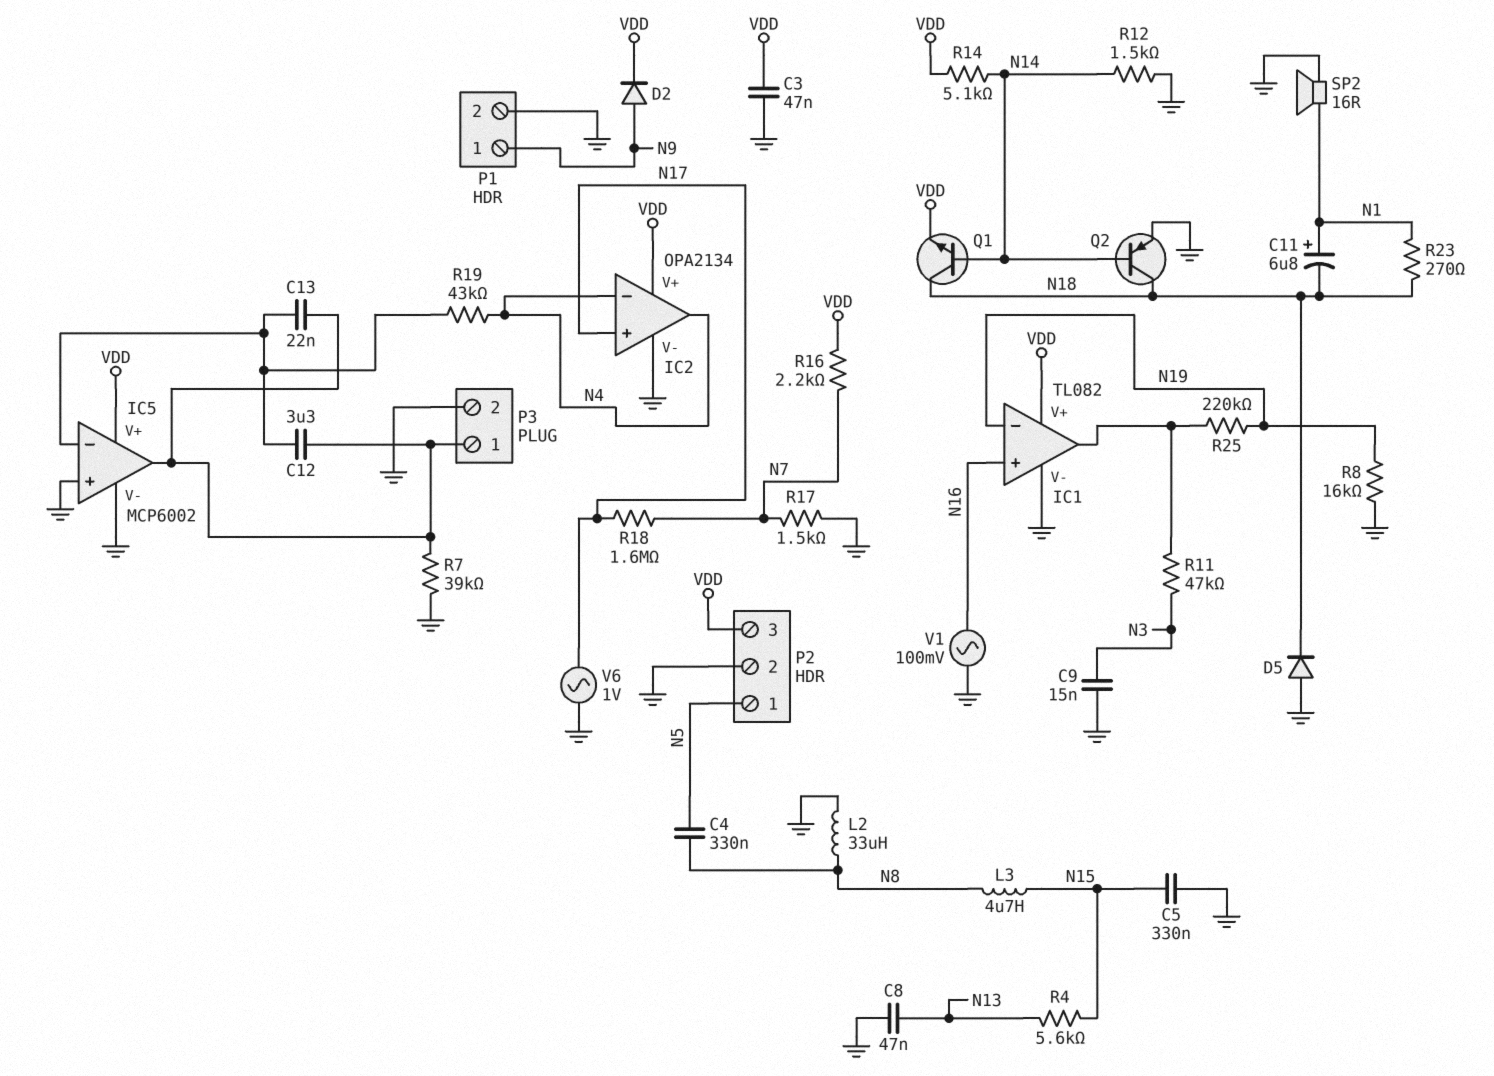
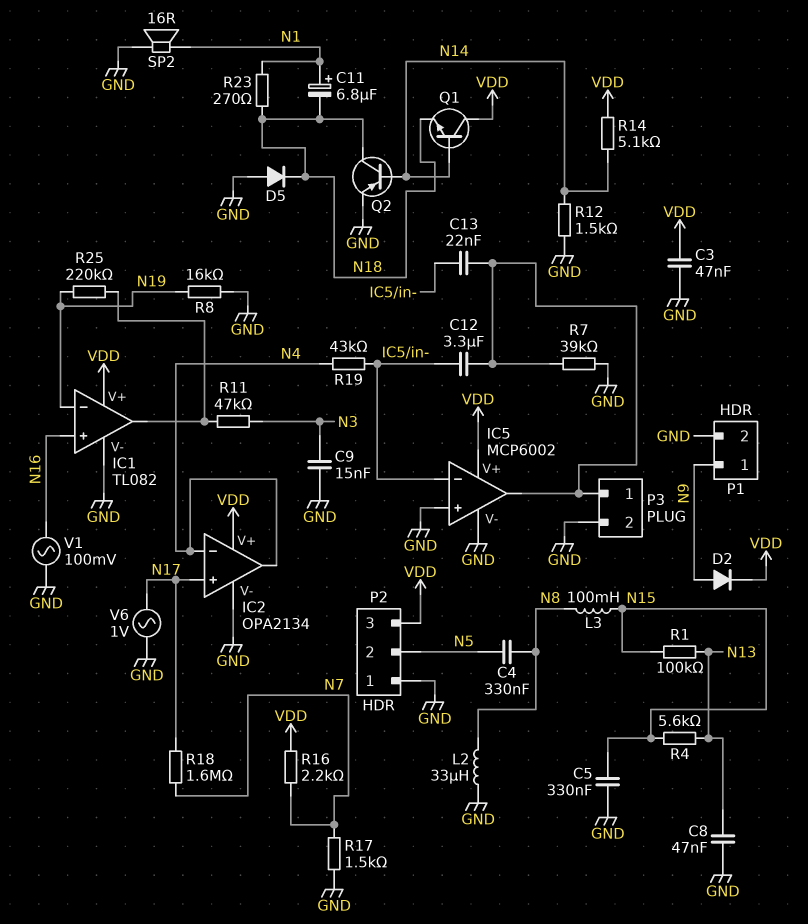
L3: 4.7uH (N8, N15) -> 100mH (N8, N15)
P2 pin 1: N5 -> GND
P2 pin 2: GND -> N5
Q1: NPN (B N14, C N18, E VDD) -> NPN (B N14, C VDD, E N18)
R1: none -> 100k (N13, N15)

